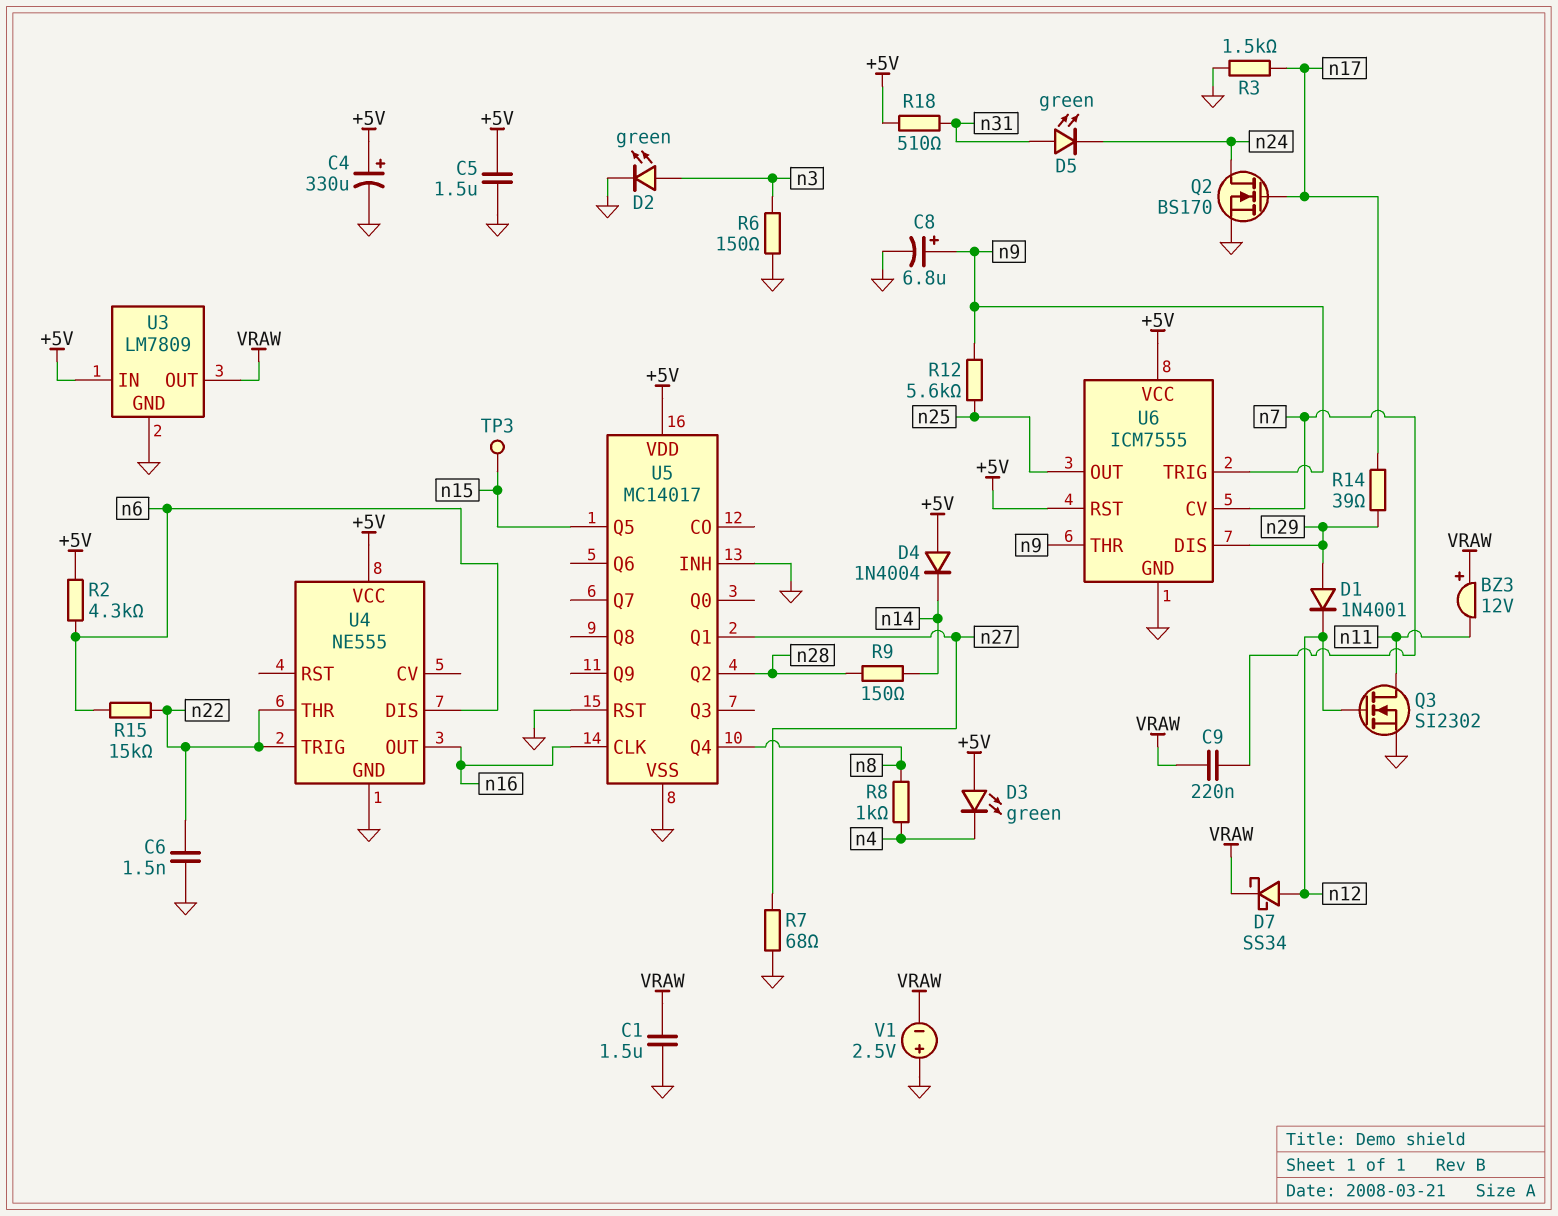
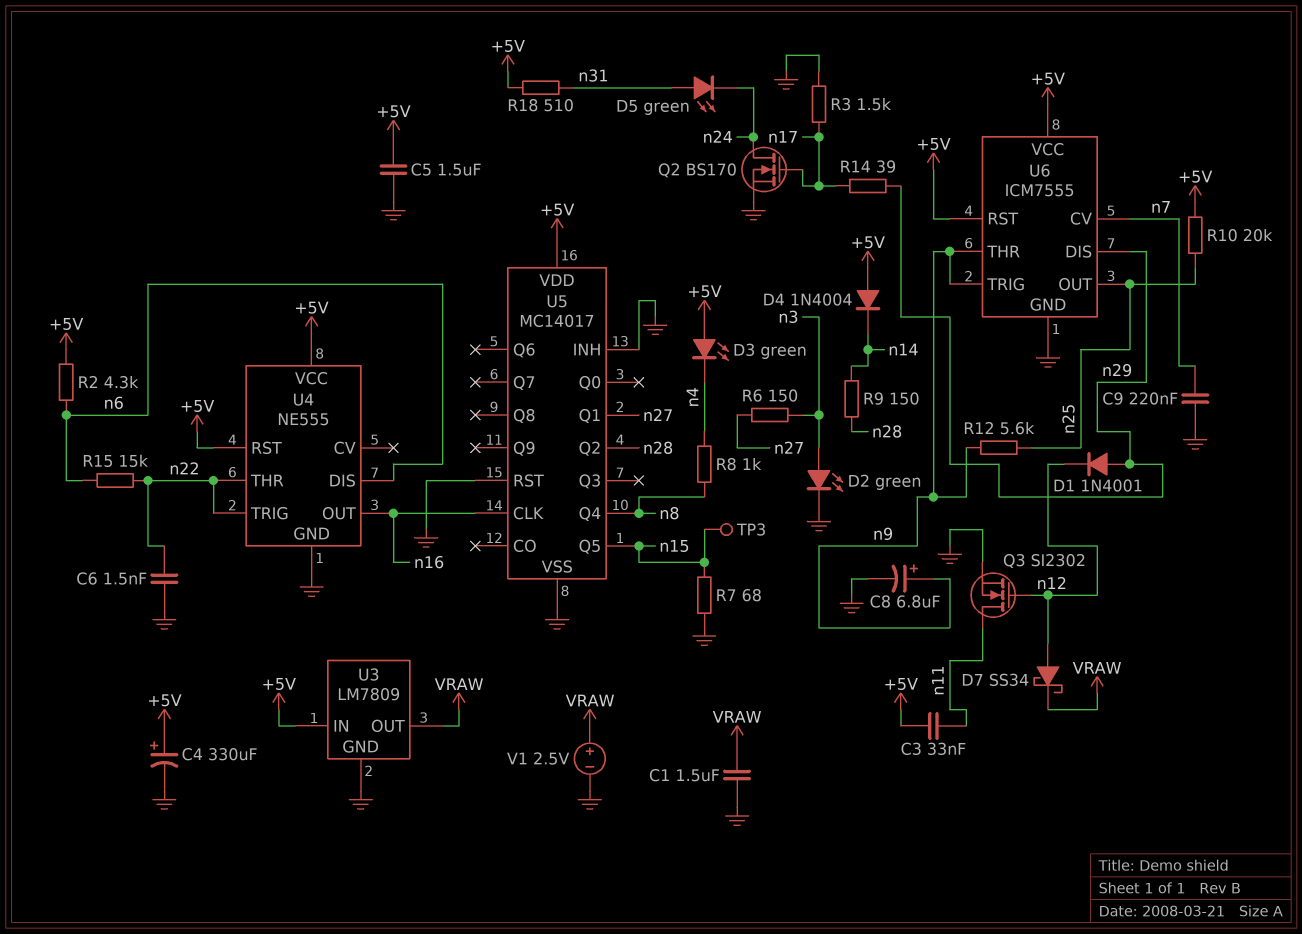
BZ3: buzzer 12V (plus VRAW, minus n11) -> none
C3: none -> 33nF (+5V, n11)
C9: 220nF (VRAW, n7) -> 220nF (GND, n7)
R6: 150 (GND, n3) -> 150 (n3, n27)
R7: 68 (GND, n27) -> 68 (GND, n15)
R10: none -> 20k (+5V, n25)
U4 pin RST: none -> +5V
V1: 2.5V (plus GND, minus VRAW) -> 2.5V (plus VRAW, minus GND)

